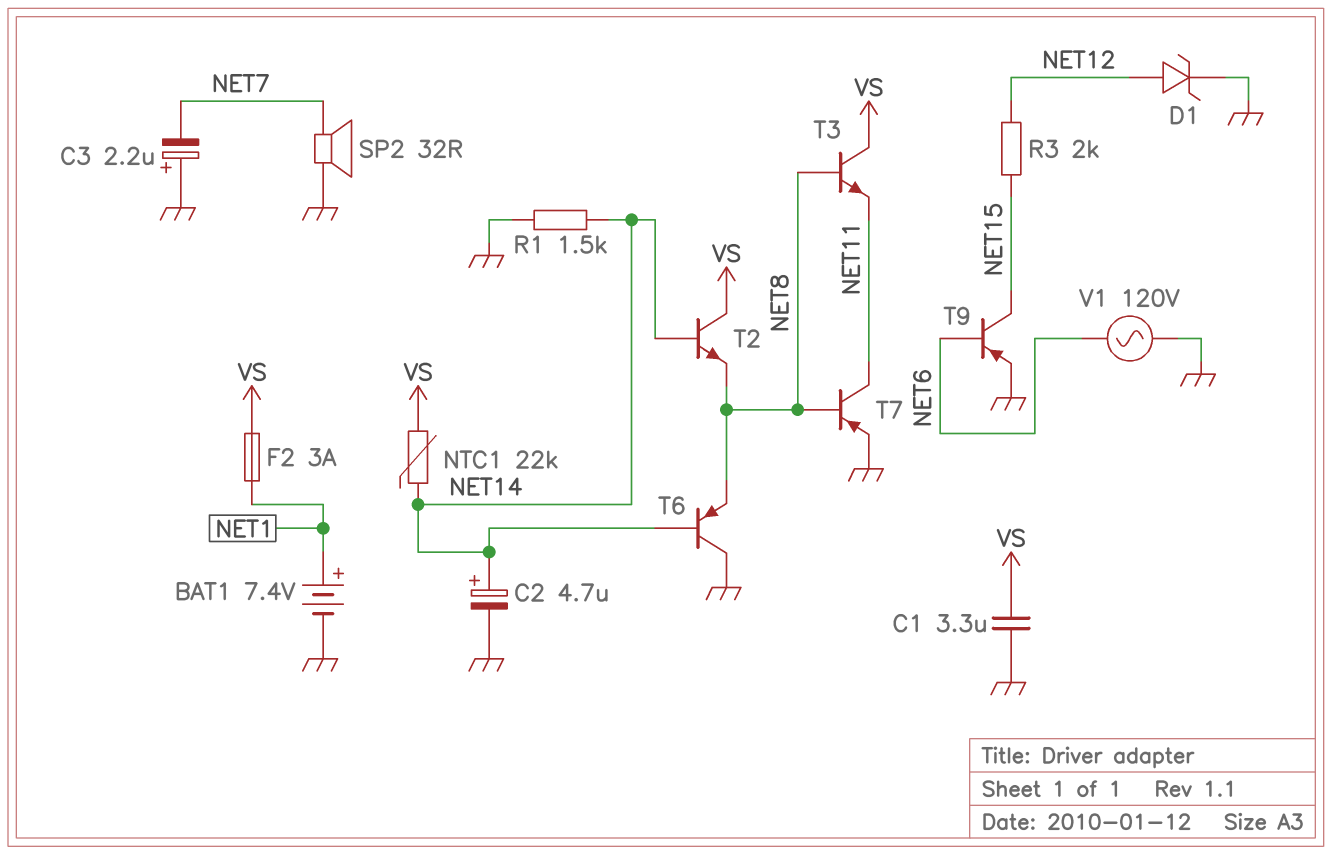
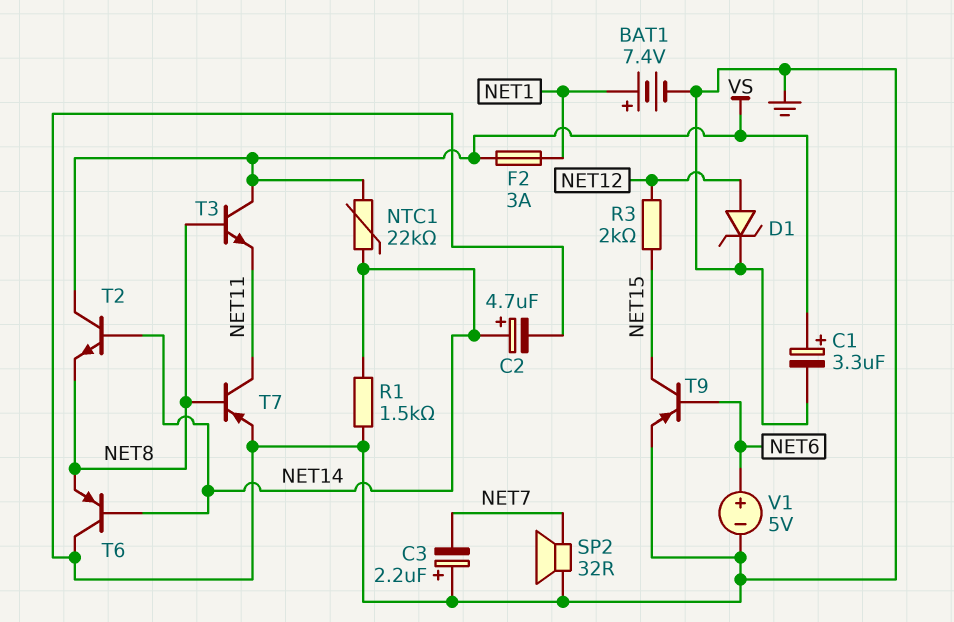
C1: 3.3uF (GND, VS) -> 3.3uF (plus VS, minus GND)
V1: AC 120V (GND, NET6) -> 5V (plus NET6, minus GND)

